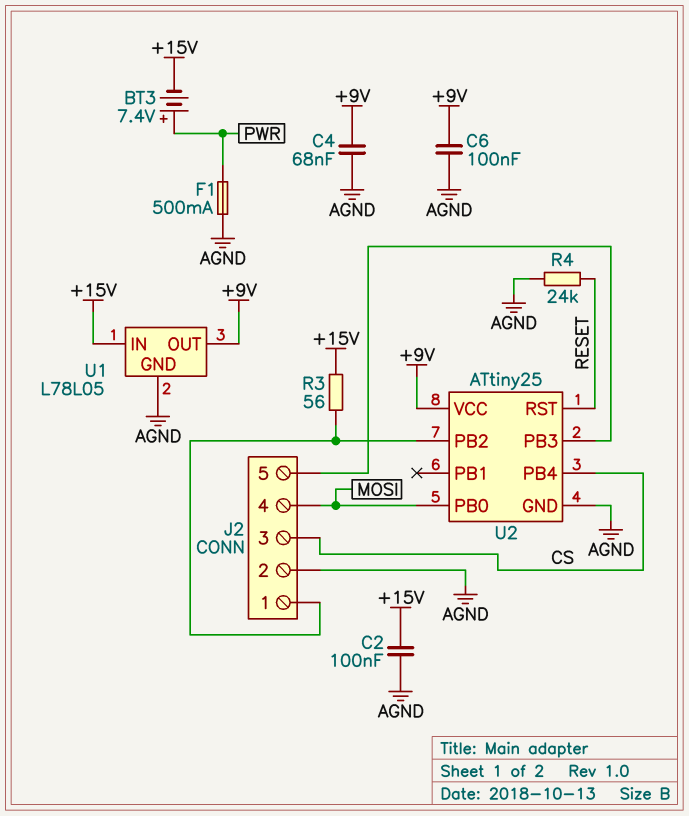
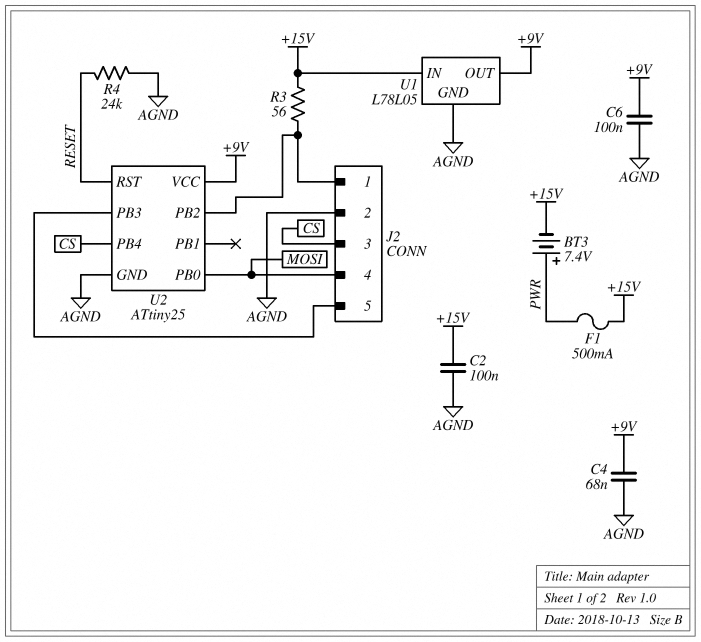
F1: 500mA (AGND, PWR) -> 500mA (+15V, PWR)

